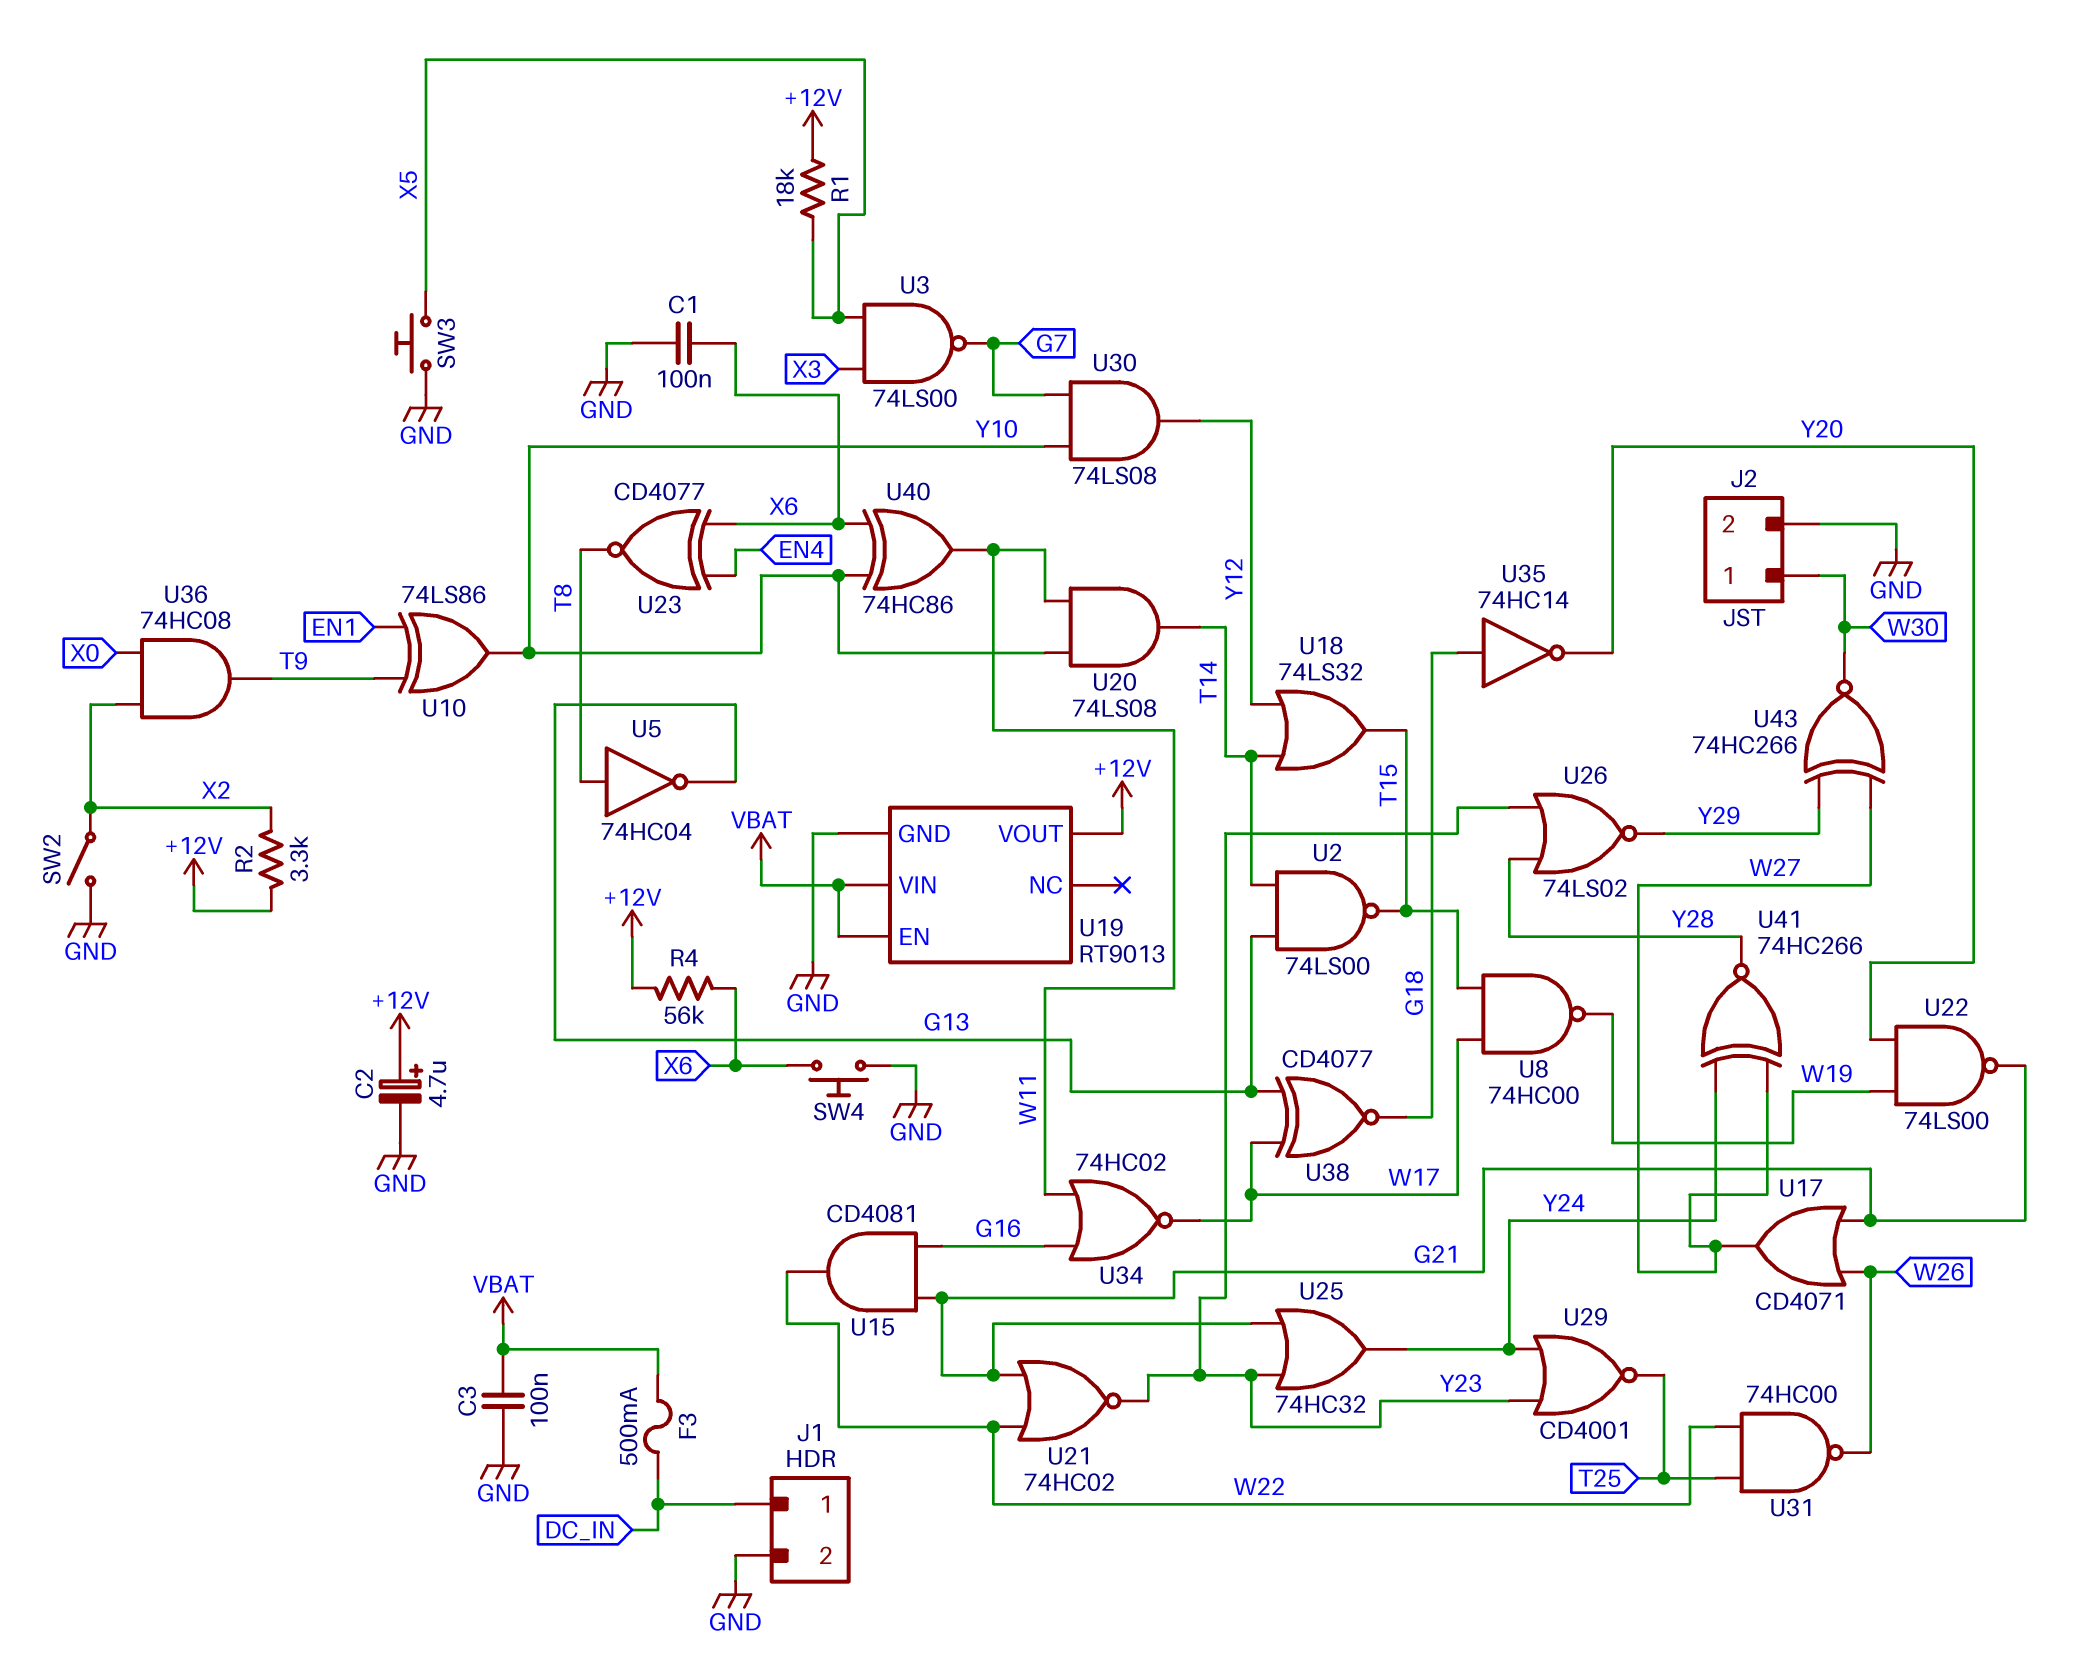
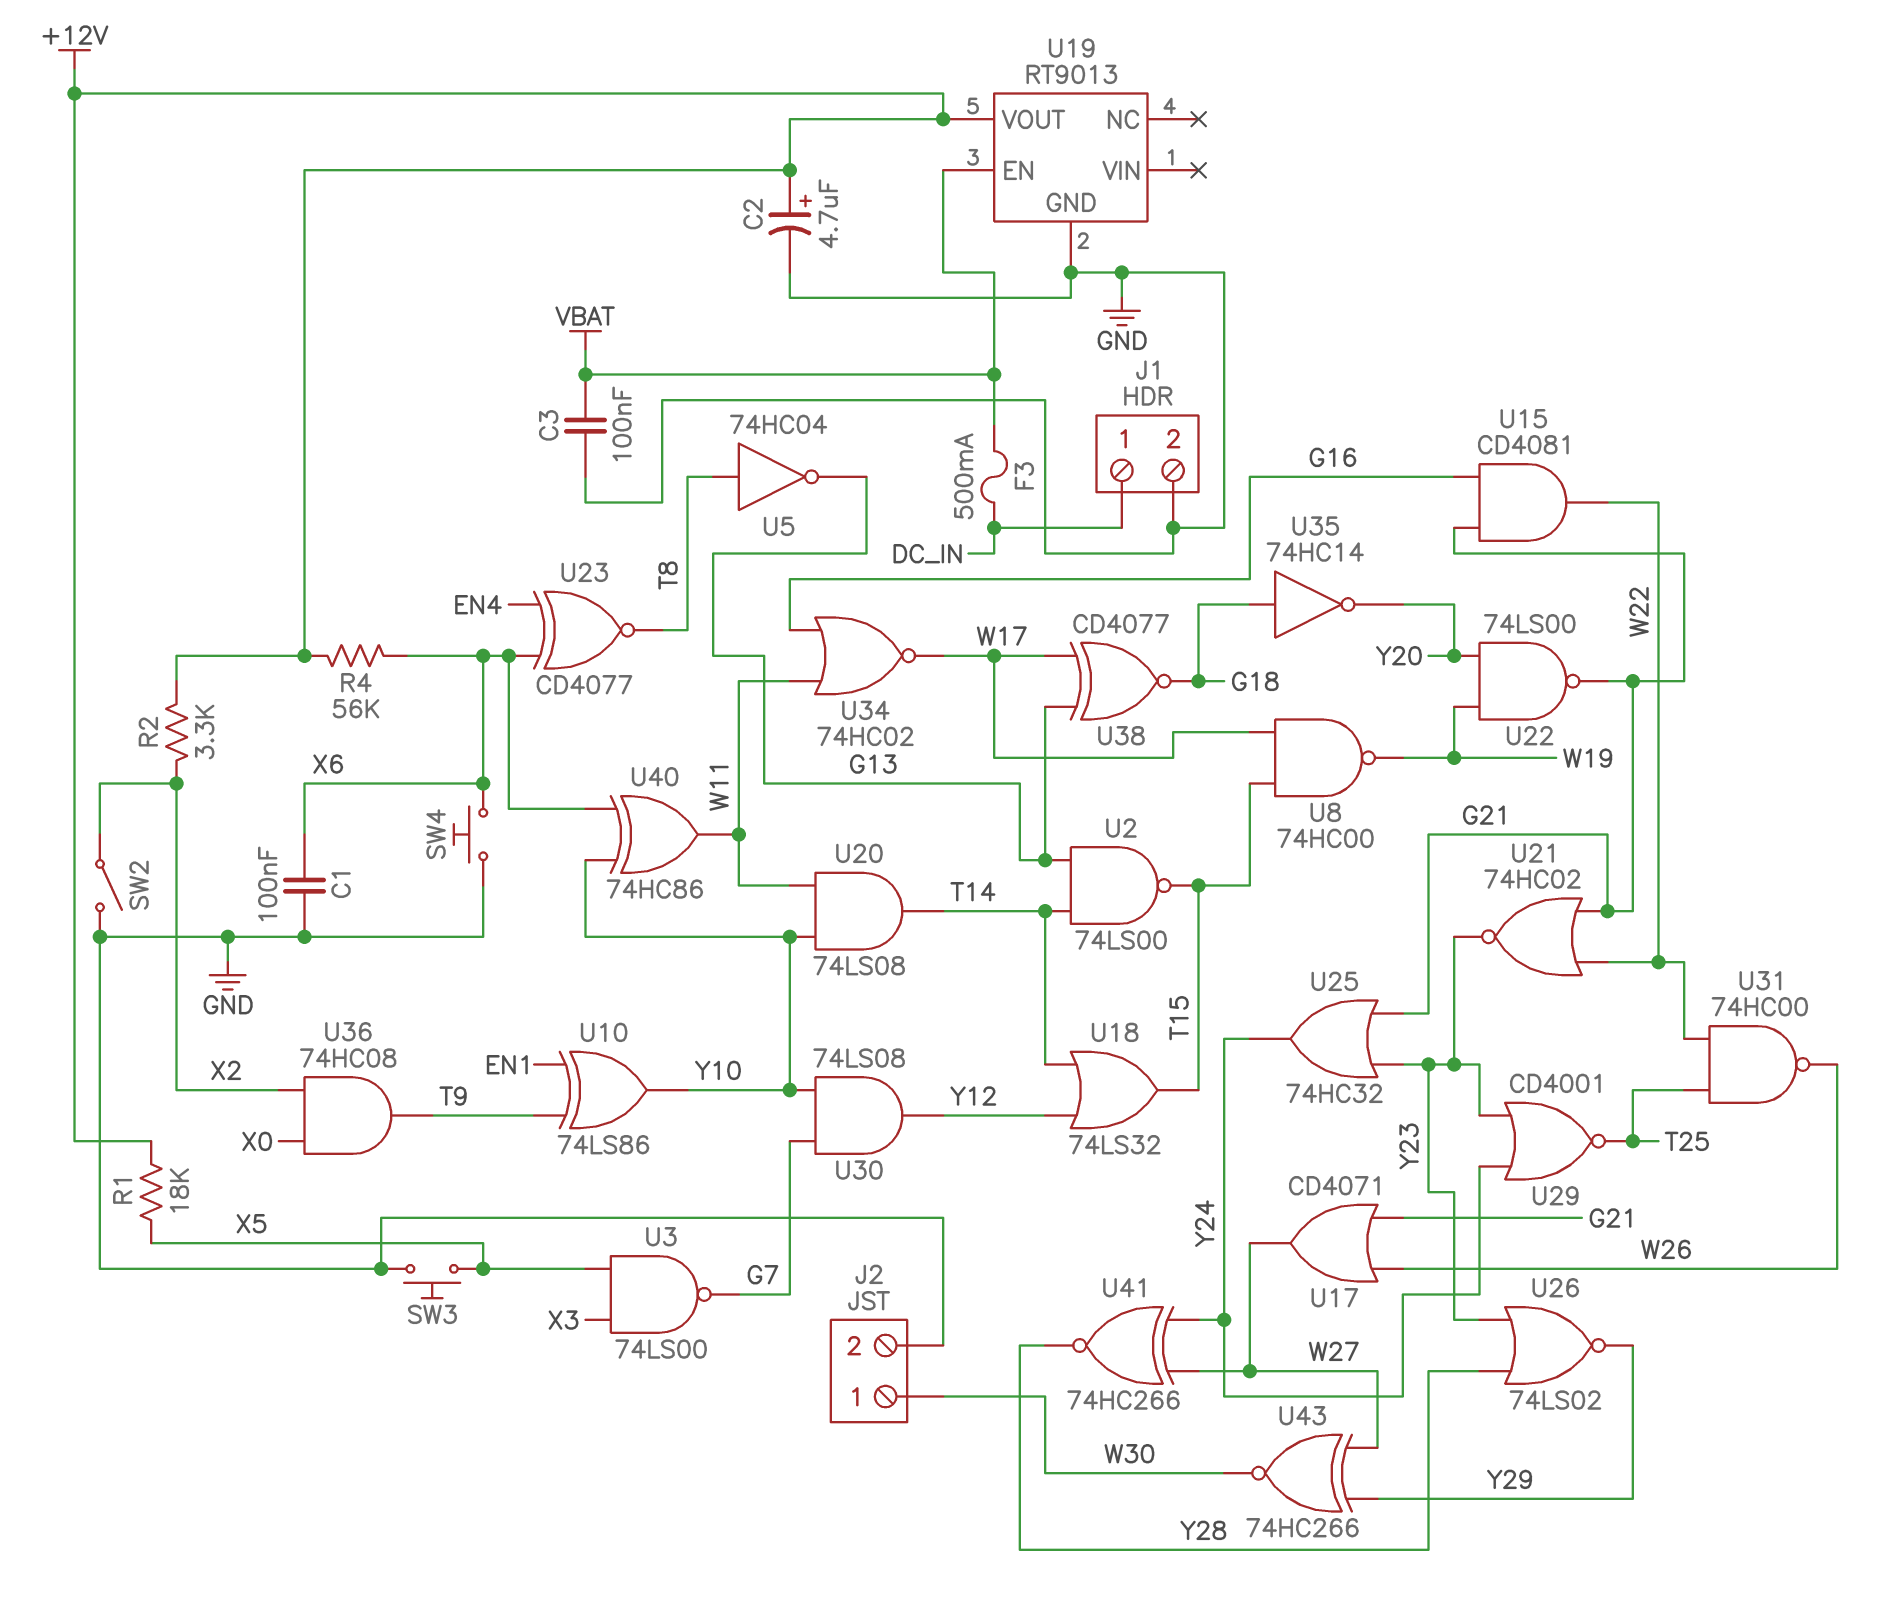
U19 pin VIN: VBAT -> none

